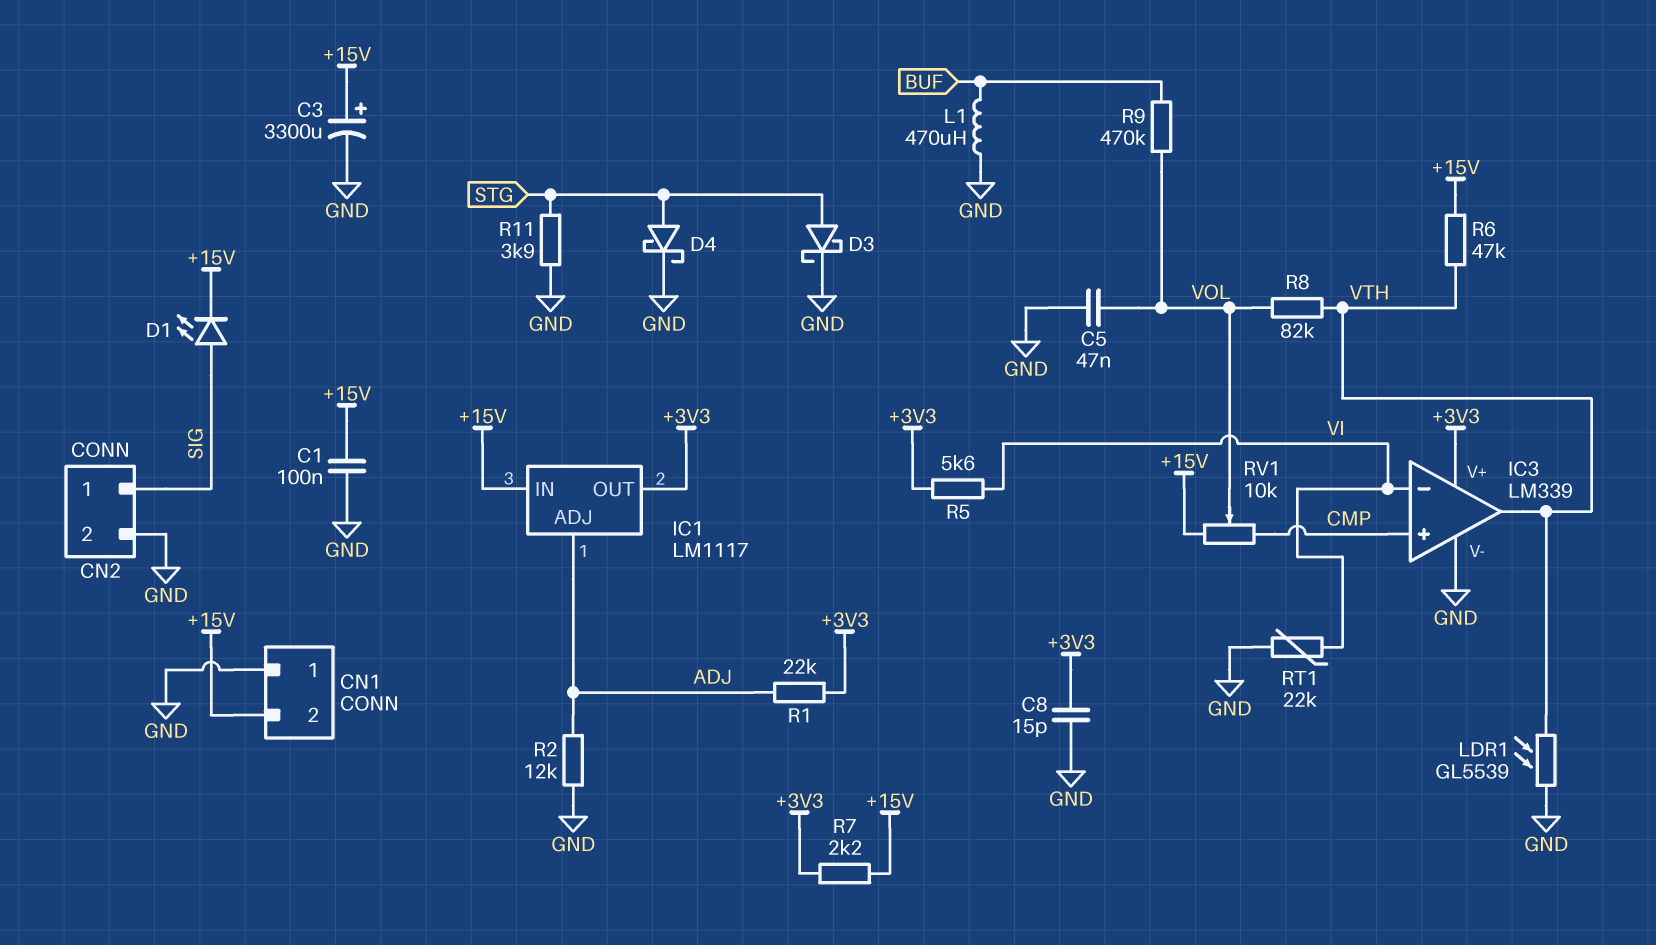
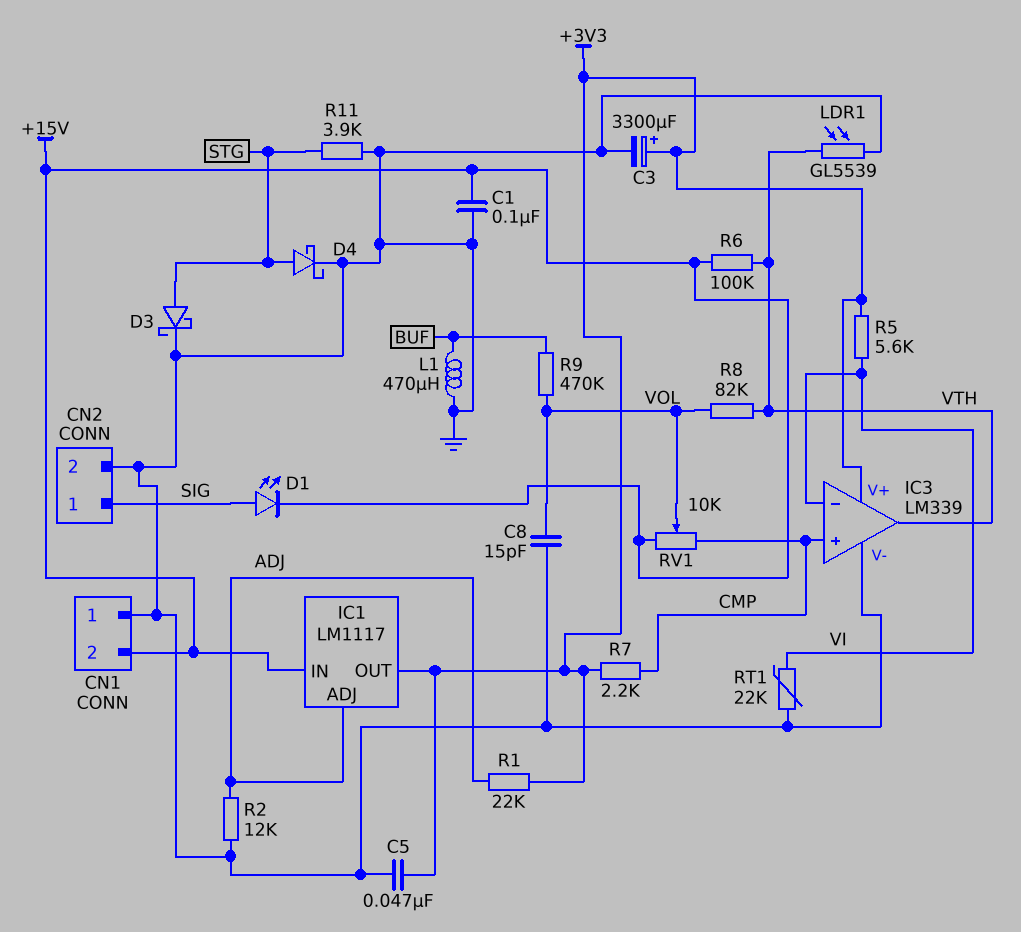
C3: 3300uF (plus +15V, minus GND) -> 3300uF (plus +3V3, minus GND)
C5: 47nF (GND, VOL) -> 47nF (+3V3, GND)
C8: 15pF (+3V3, GND) -> 15pF (GND, VOL)
R6: 47k (+15V, VTH) -> 100k (+15V, VTH)
R7: 2.2k (+3V3, +15V) -> 2.2k (+3V3, CMP)

